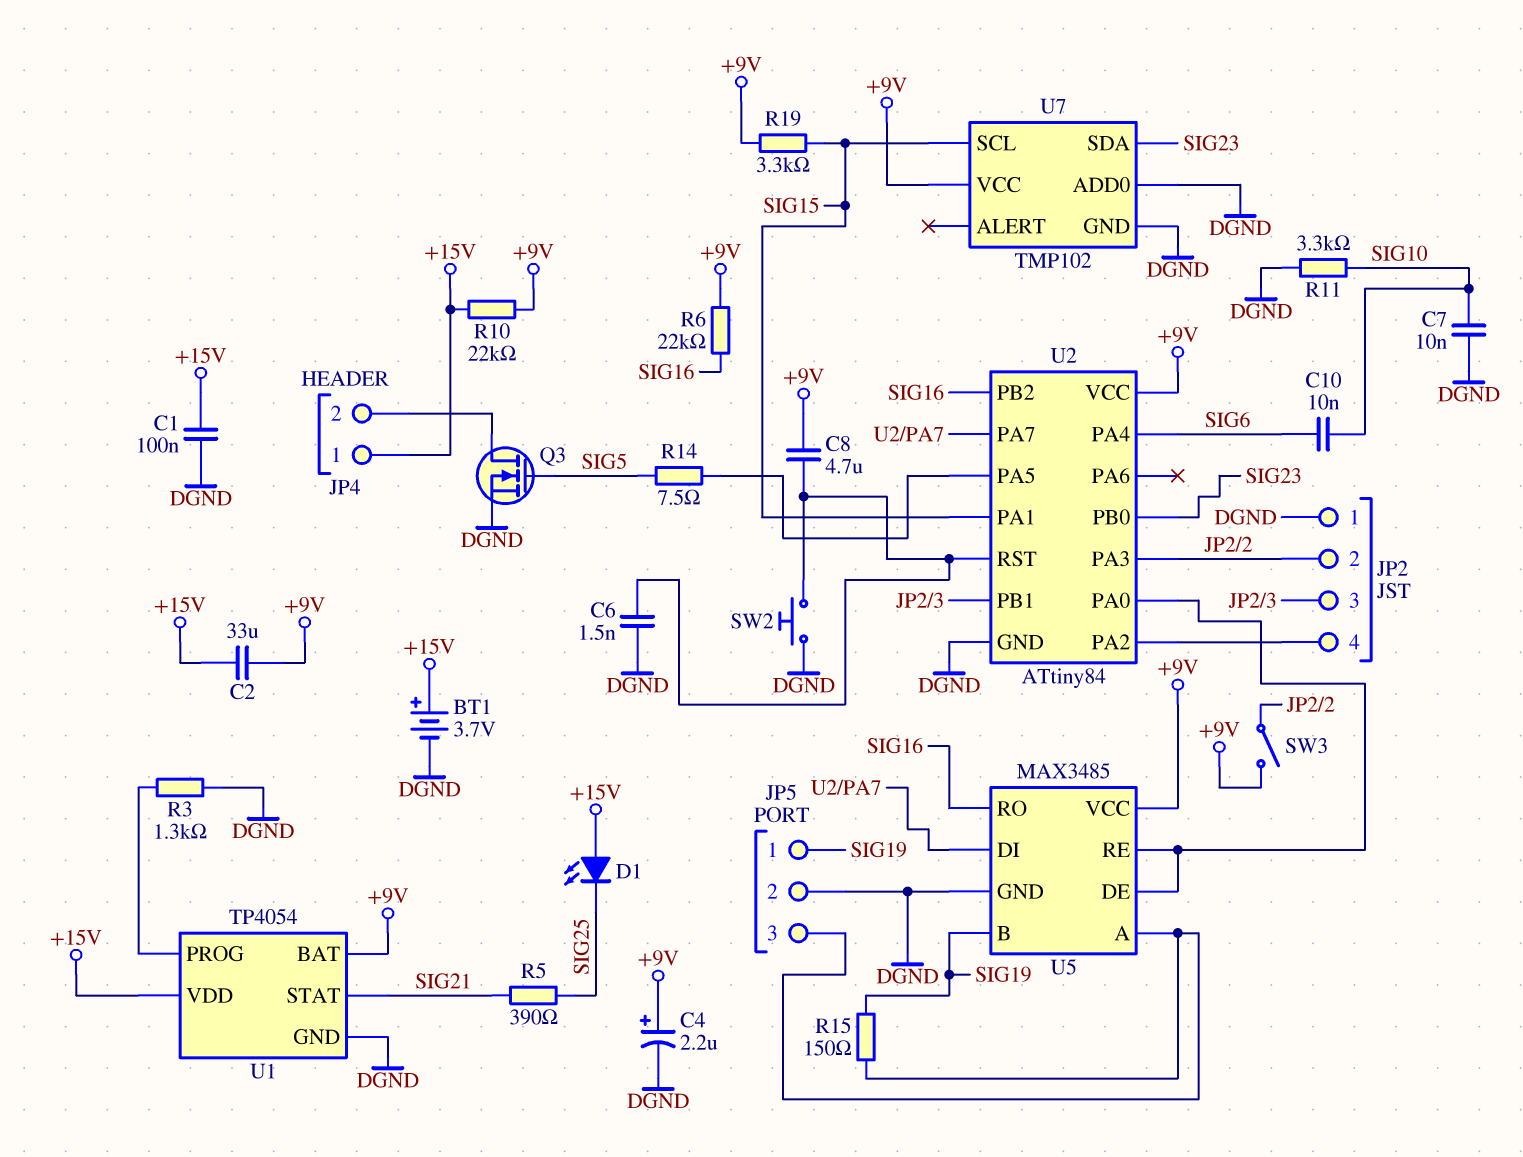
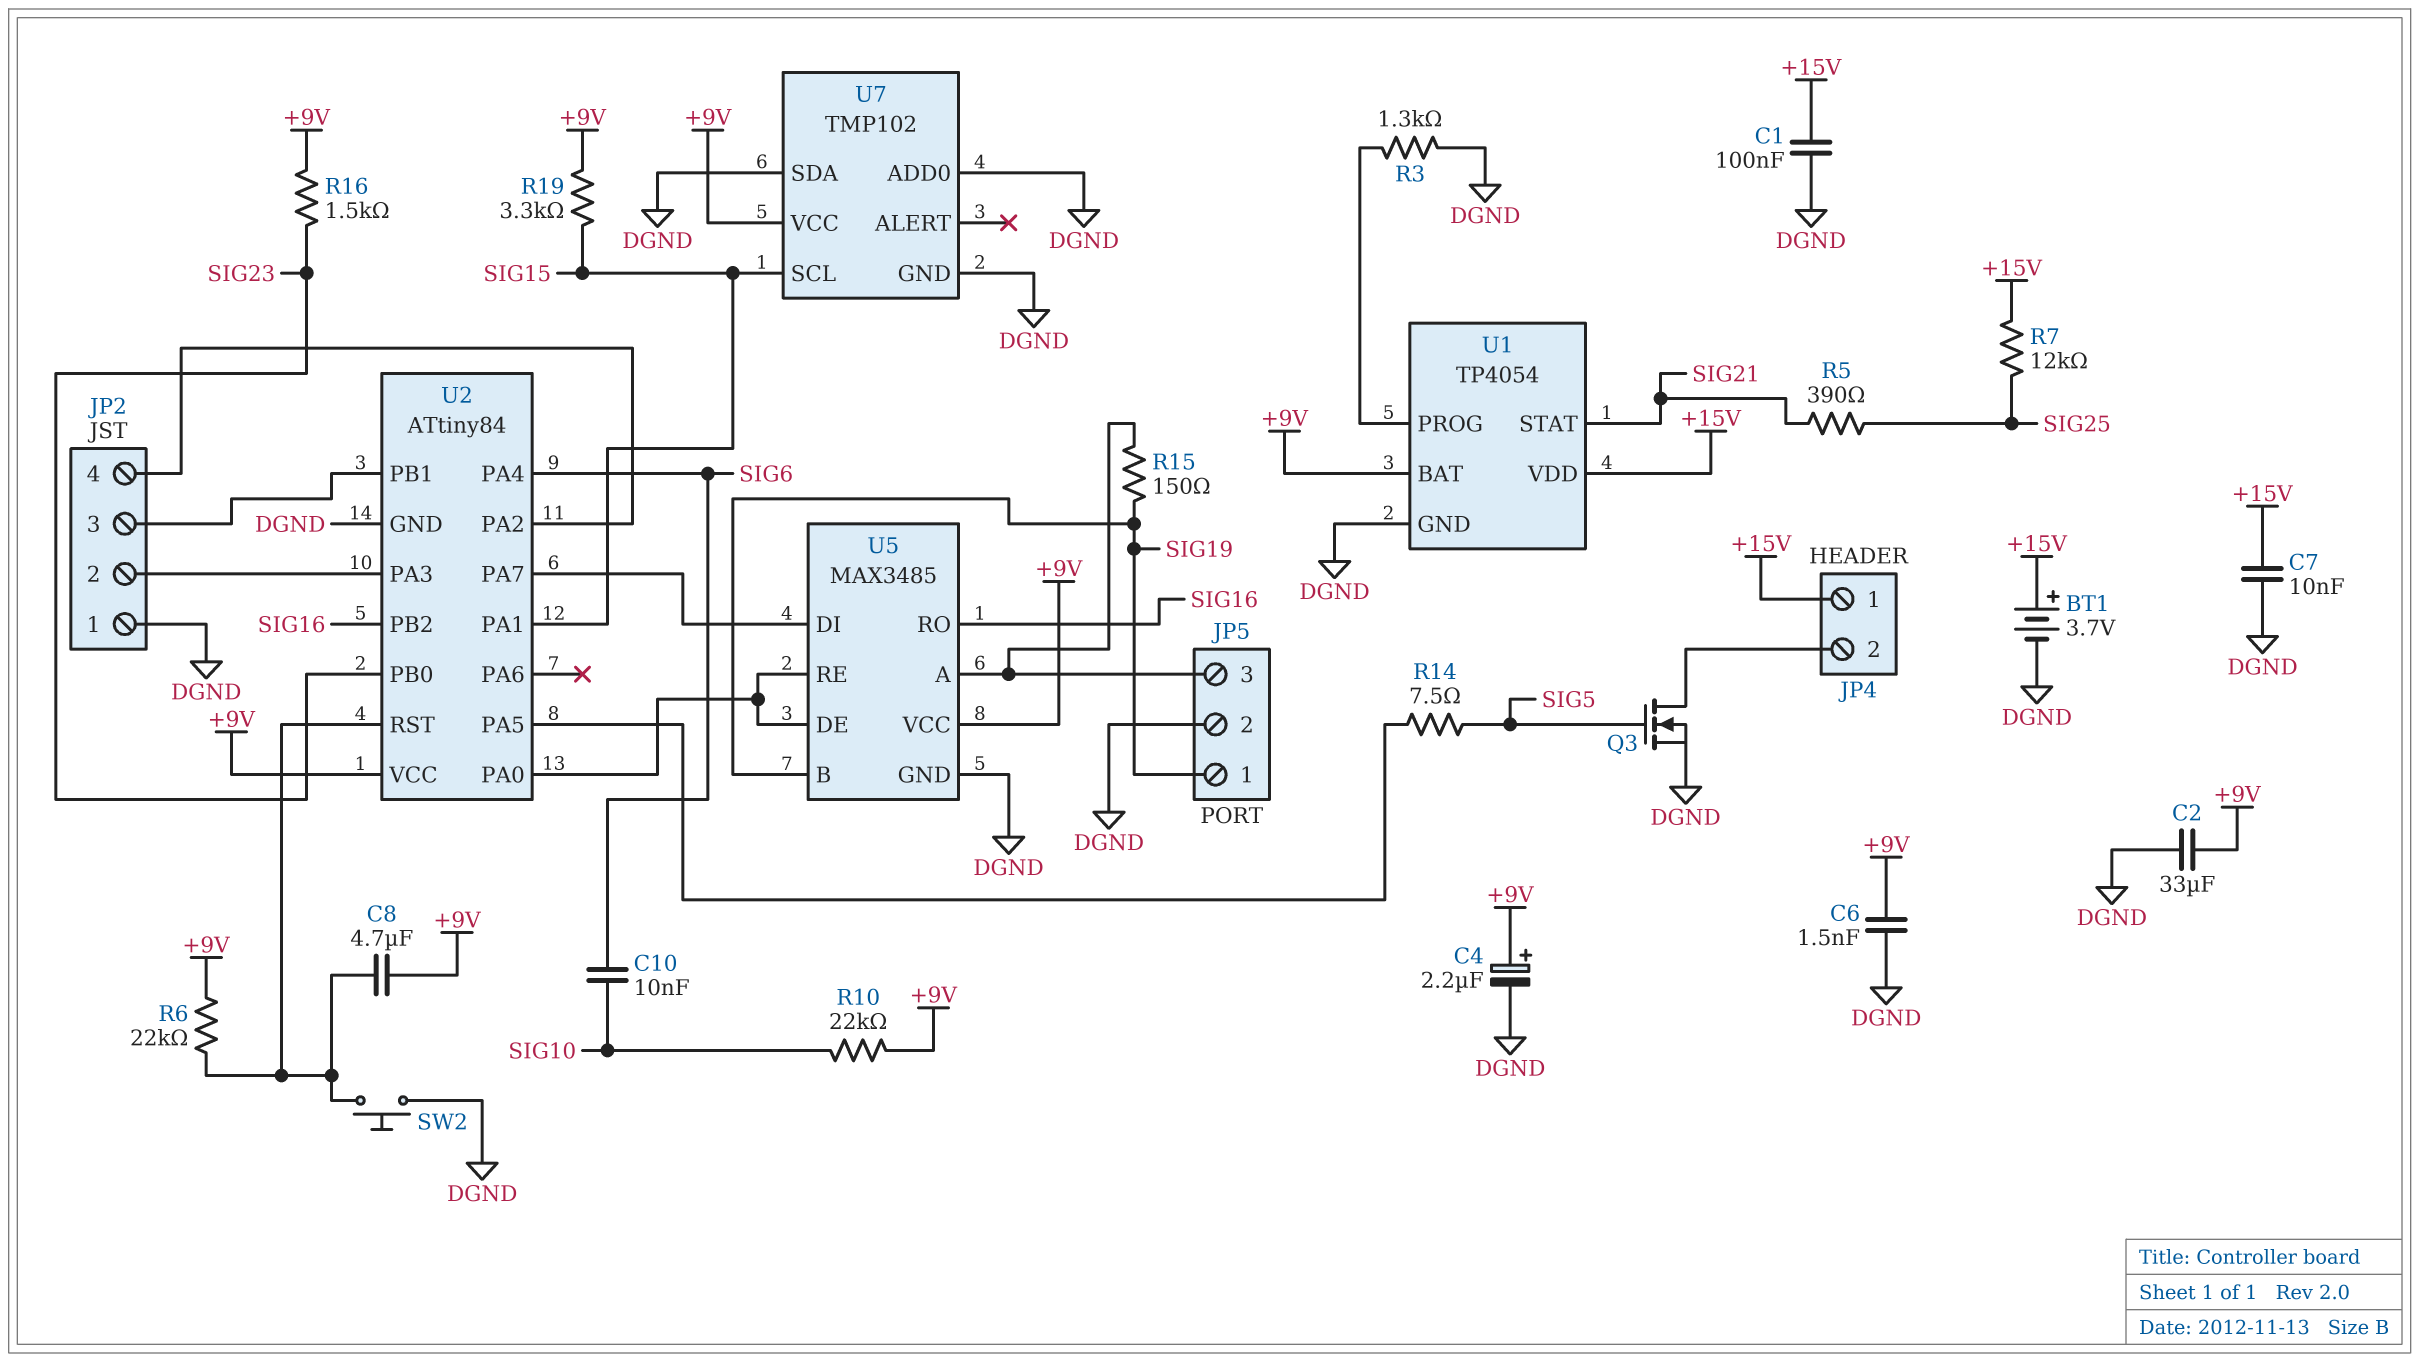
C2: 33uF (+9V, +15V) -> 33uF (+9V, DGND)
C6: 1.5nF (DGND, U2/RST) -> 1.5nF (+9V, DGND)
C7: 10nF (DGND, SIG10) -> 10nF (+15V, DGND)
D1: LED (A +15V, K SIG25) -> none
R6: 22k (+9V, SIG16) -> 22k (+9V, U2/RST)
R7: none -> 12k (+15V, SIG25)
R10: 22k (+9V, +15V) -> 22k (+9V, SIG10)
R11: 3.3k (DGND, SIG10) -> none
R16: none -> 1.5k (+9V, SIG23)
SW3: switch (+9V, JP2/2) -> none
U7 pin SDA: SIG23 -> DGND

